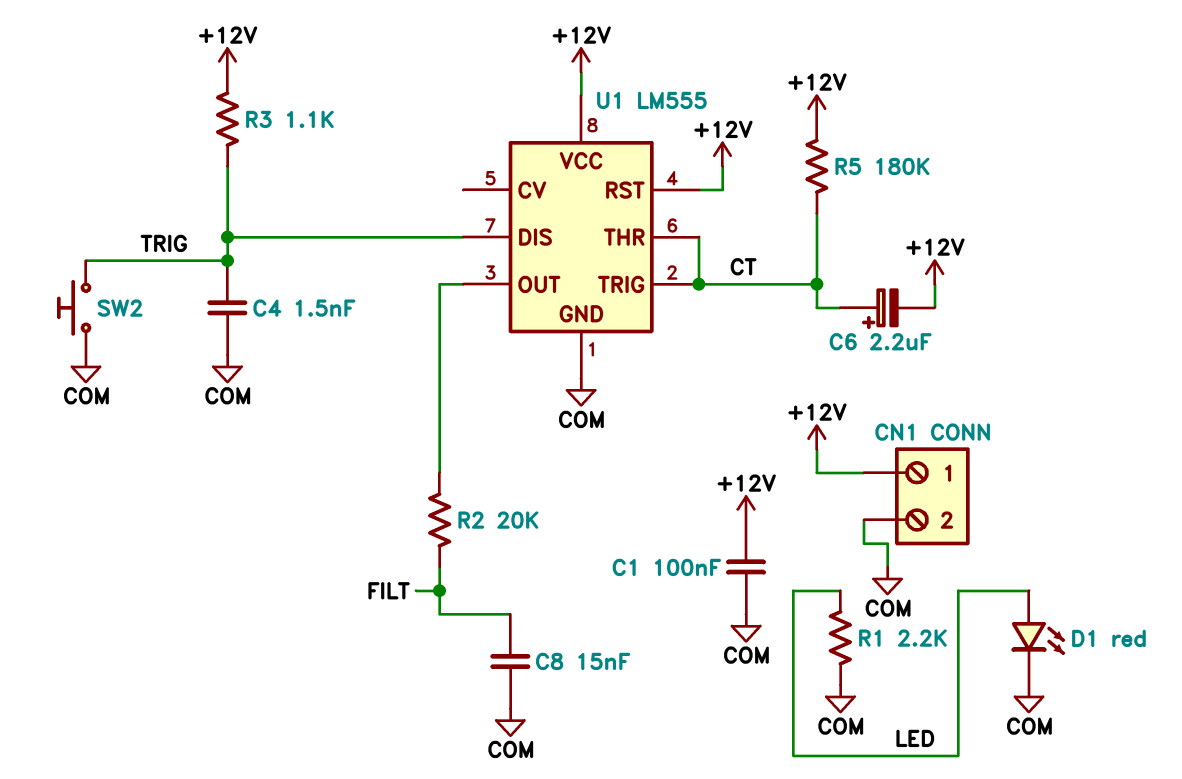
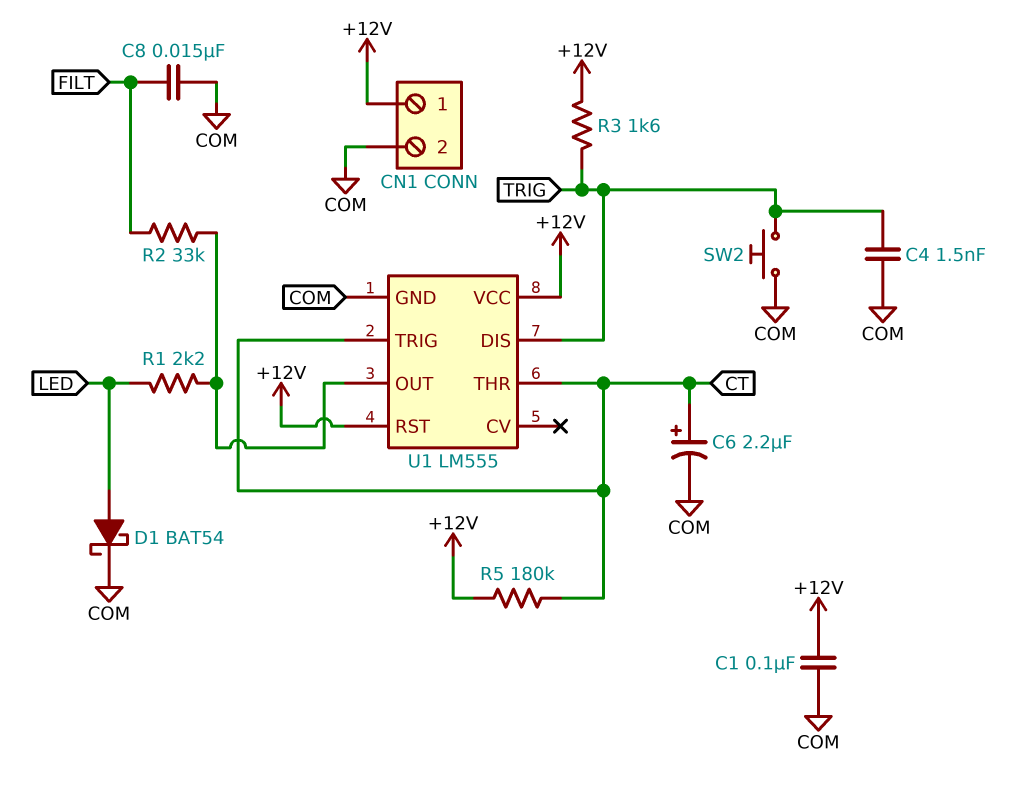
C6: 2.2uF (plus CT, minus +12V) -> 2.2uF (plus CT, minus COM)
D1: LED red (A LED, K COM) -> schottky BAT54 (A LED, K COM)
R1: 2.2k (COM, LED) -> 2.2k (LED, U1/OUT)
R2: 20k (FILT, U1/OUT) -> 33k (FILT, U1/OUT)
R3: 1.1k (+12V, TRIG) -> 1.6k (+12V, TRIG)

